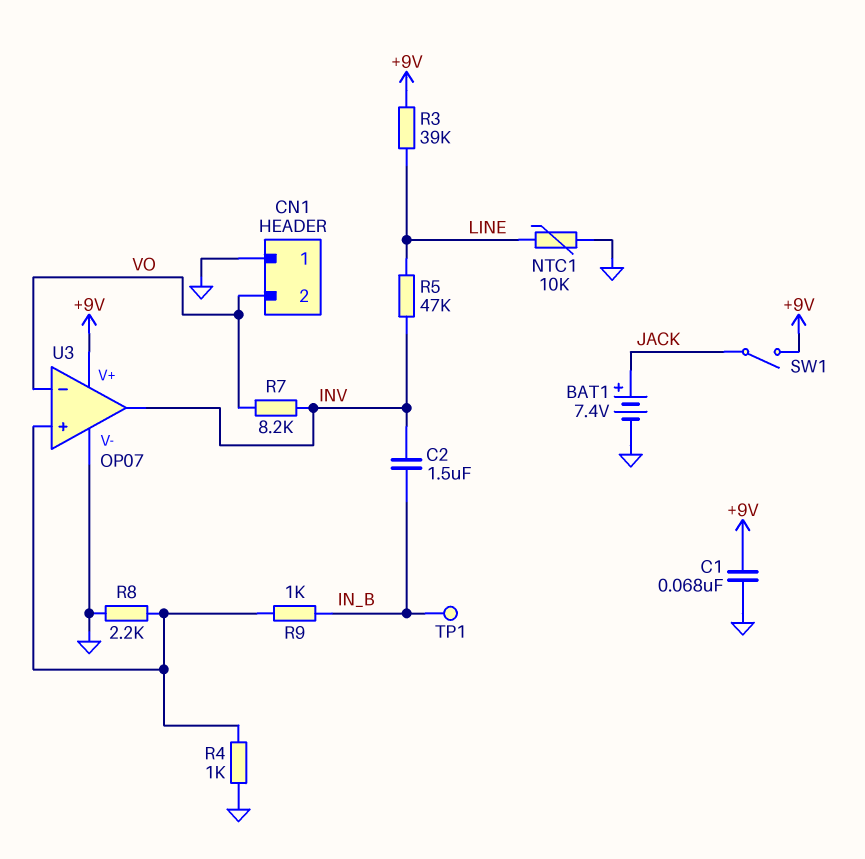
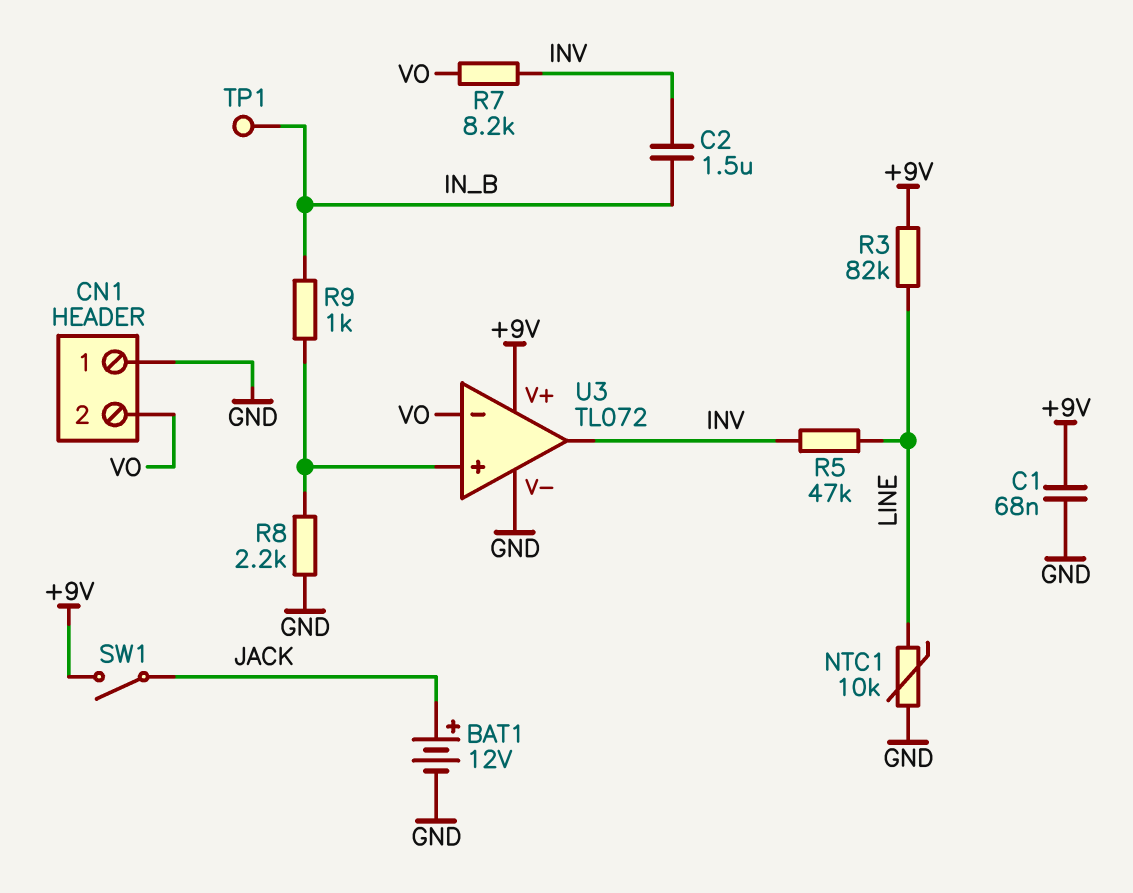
BAT1: 7.4V (plus JACK, minus GND) -> 12V (plus JACK, minus GND)
R3: 39k (+9V, LINE) -> 82k (+9V, LINE)
R4: 1k (GND, U3/in+) -> none
U3: OP07 -> TL072

